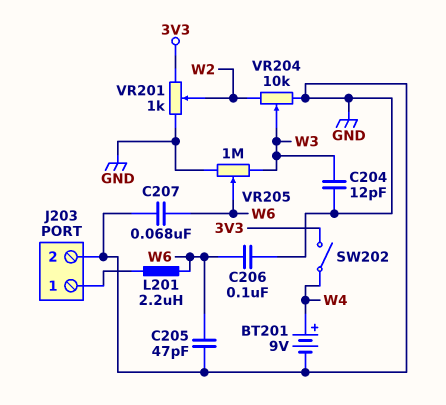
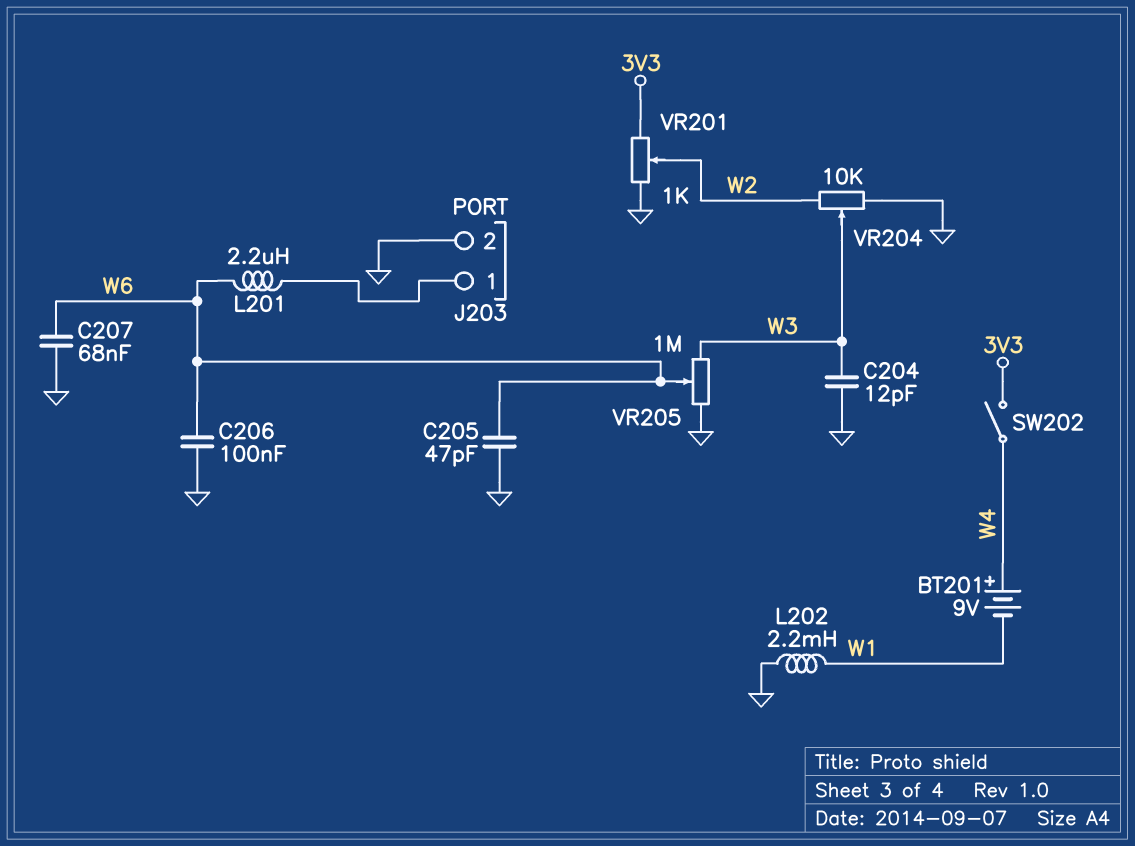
BT201: 9V (plus W4, minus GND) -> 9V (plus W4, minus W1)
L202: none -> 2.2mH (GND, W1)

